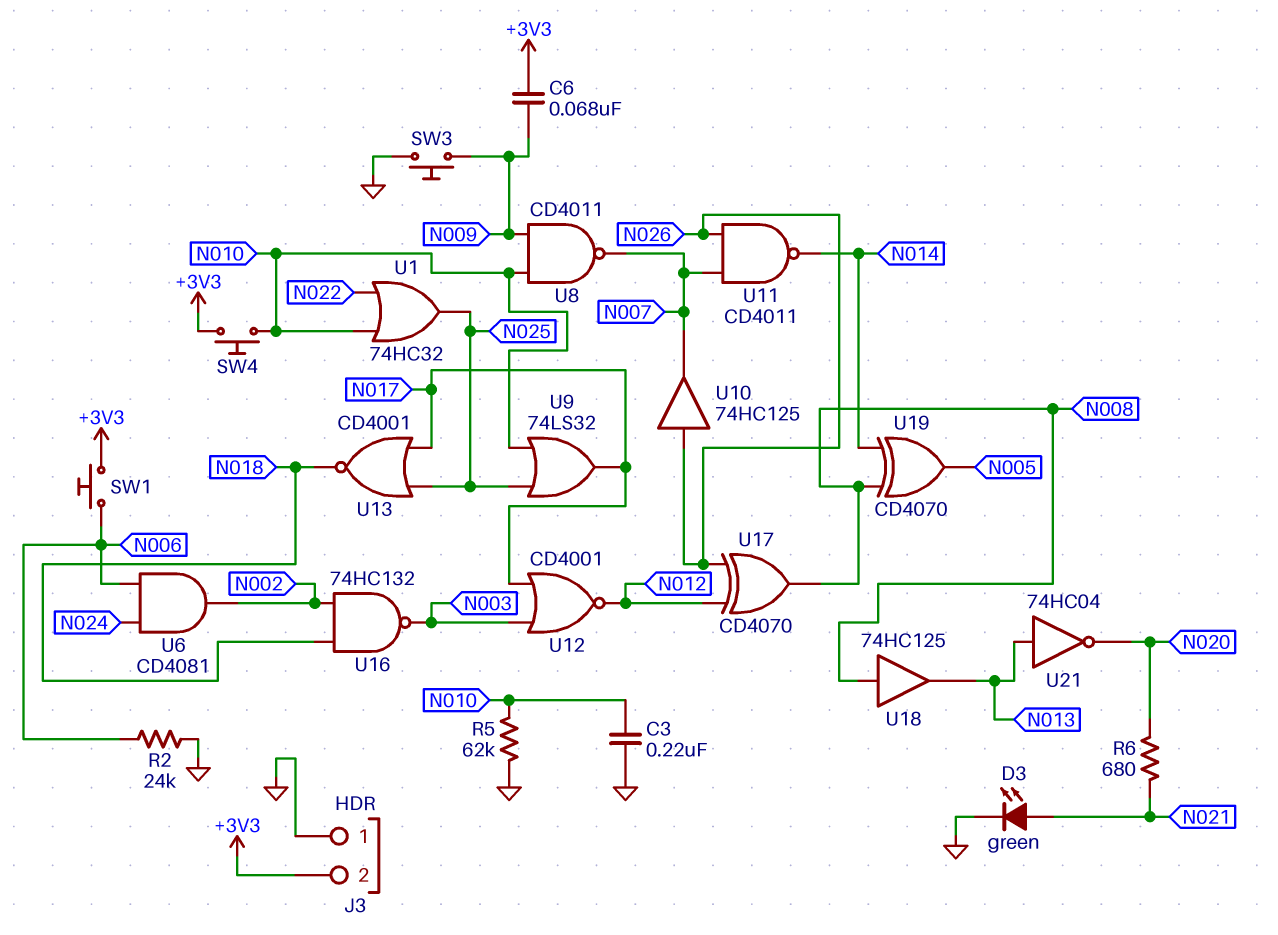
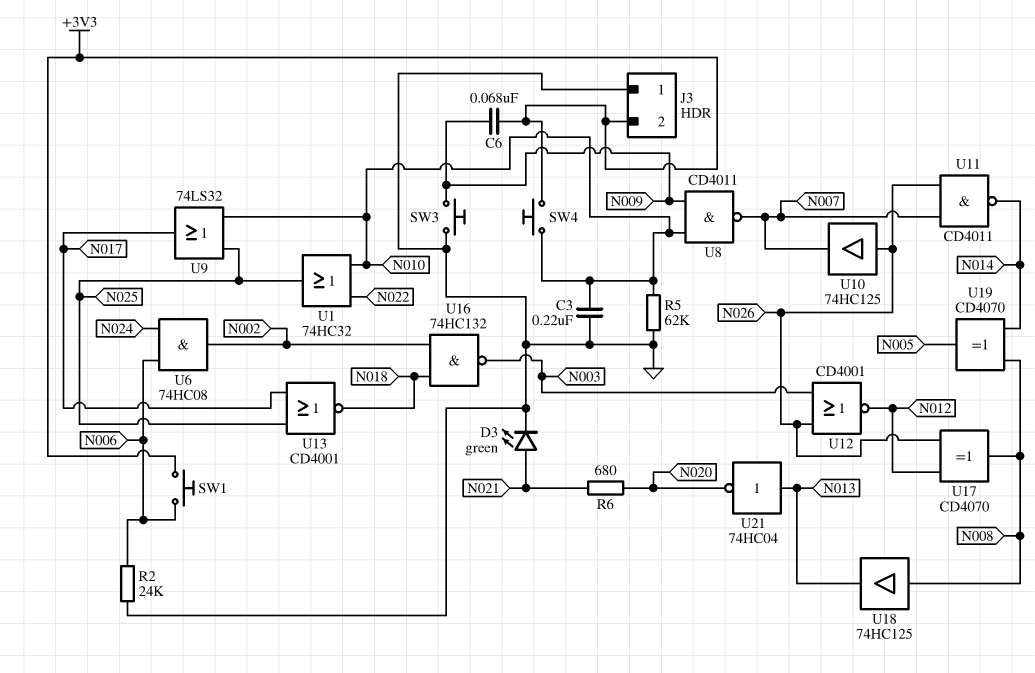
U6: AND CD4081 (in N006, in N024, out N002) -> AND 74HC08 (in N006, in N024, out N002)
U12: NOR CD4001 (in N003, in N017, out N012) -> NOR CD4001 (in N003, in N026, out N012)

